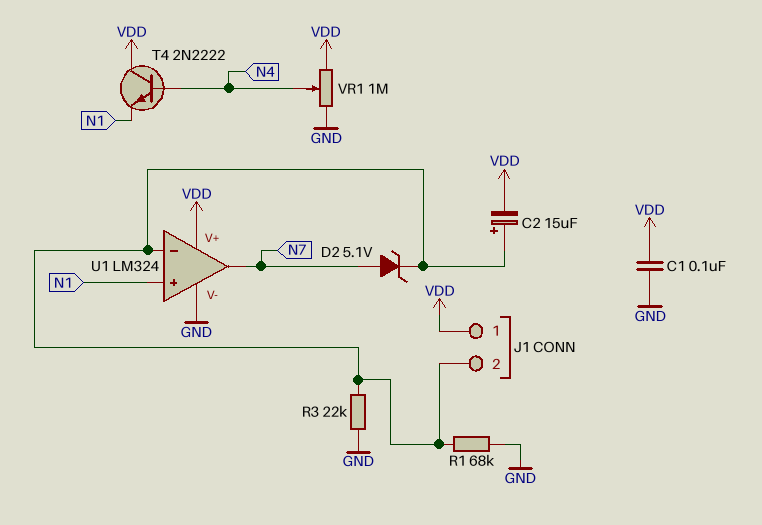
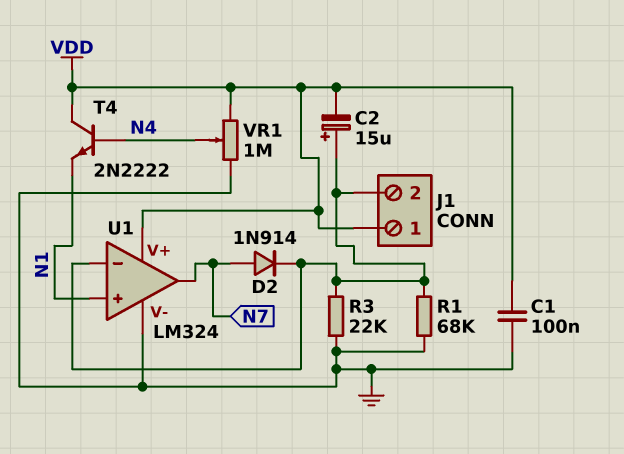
D2: zener 5.1V (A N7, K J1/2) -> diode 1N914 (A N7, K J1/2)

